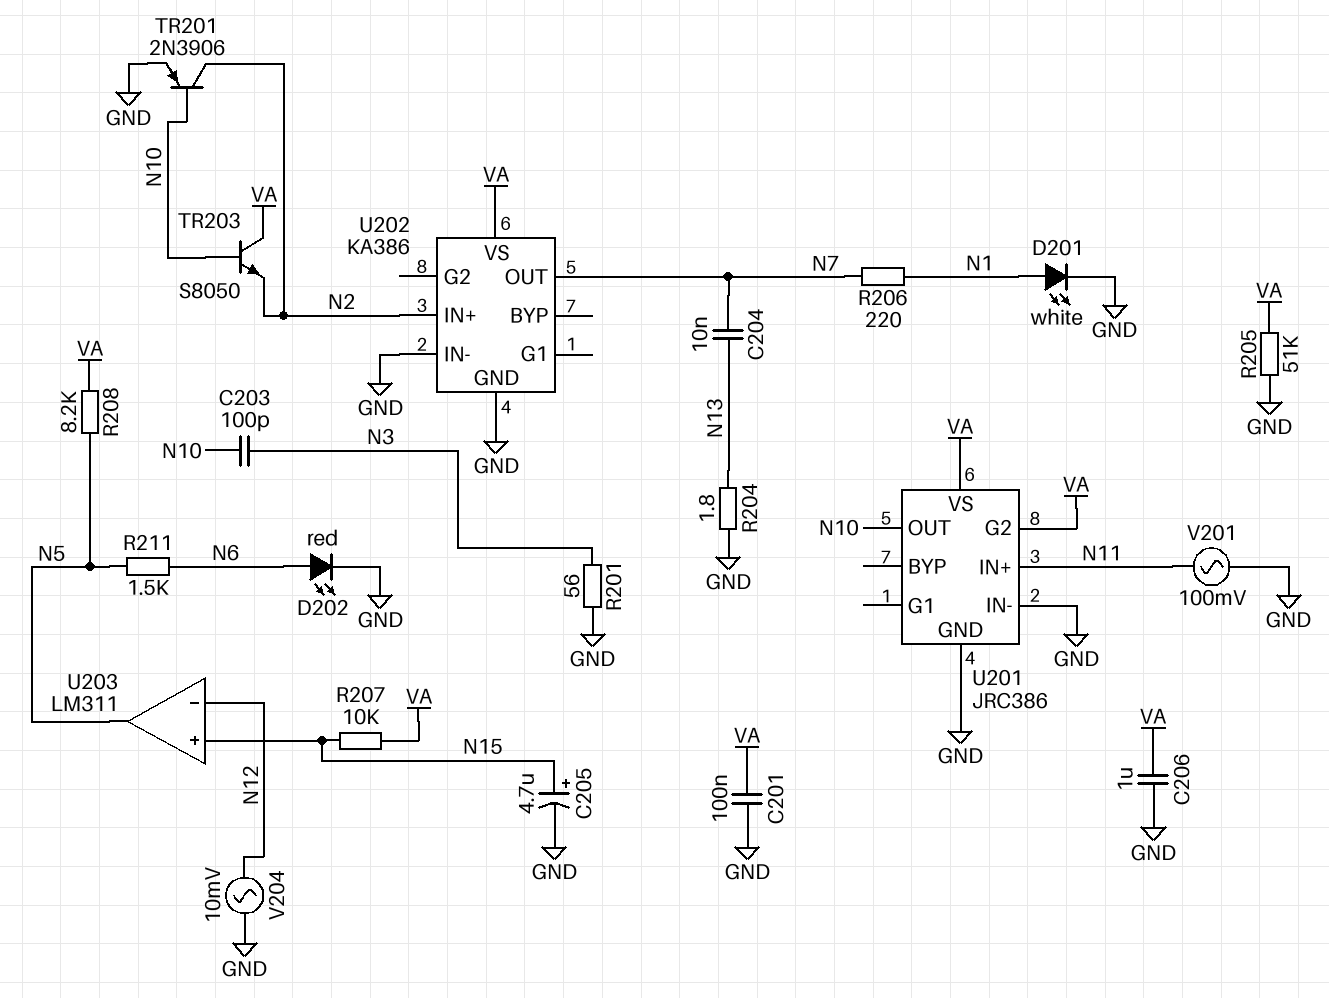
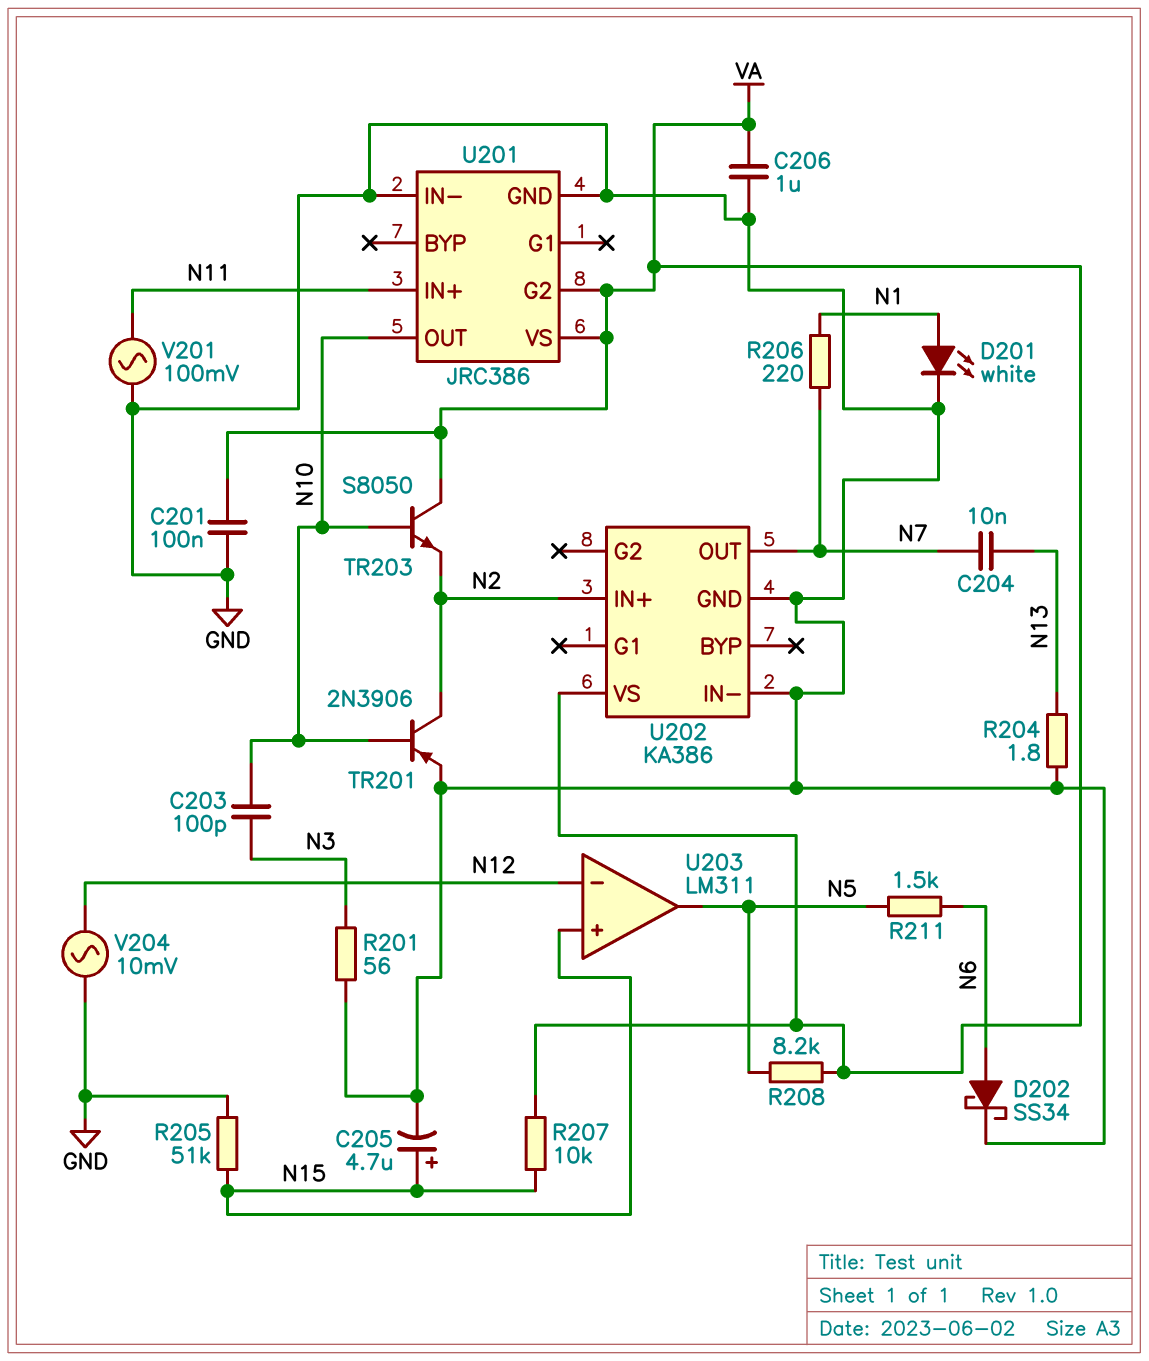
D202: LED red (A N6, K GND) -> schottky SS34 (A N6, K GND)
R205: 51k (GND, VA) -> 51k (GND, N15)

